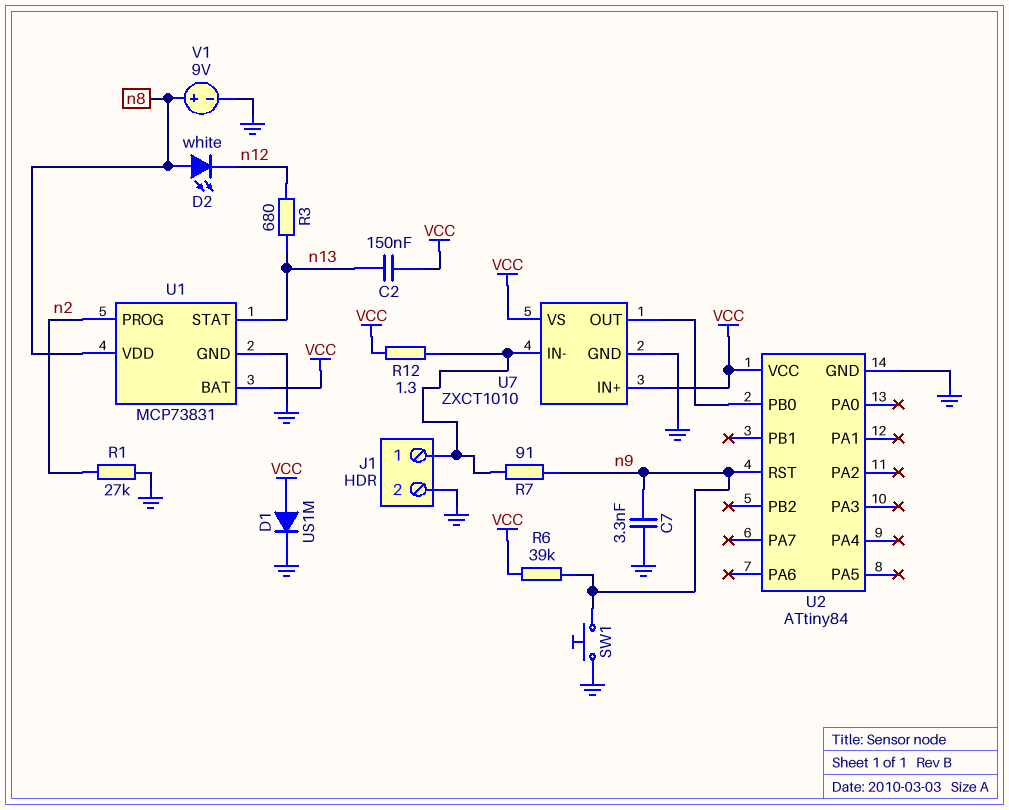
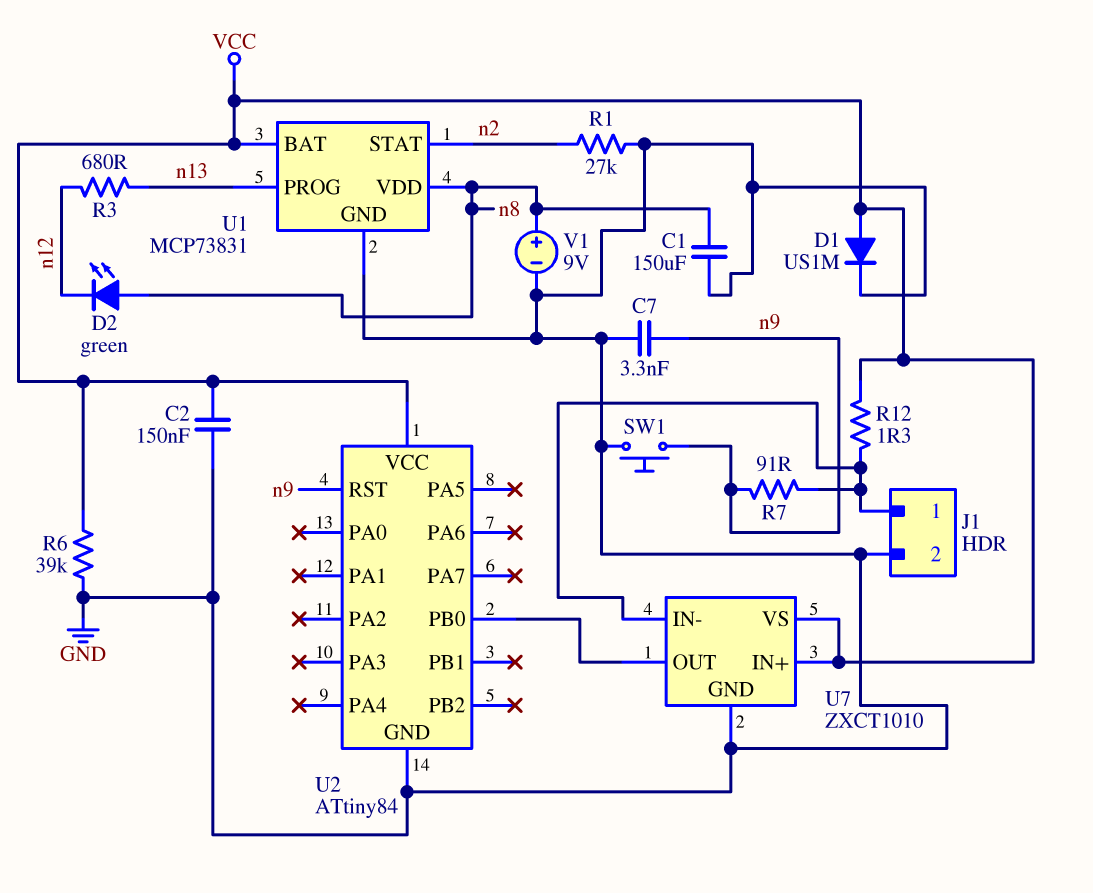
C1: none -> 150uF (GND, n8)
C2: 150nF (VCC, n13) -> 150nF (GND, VCC)
D2: LED white (A n8, K n12) -> LED green (A n8, K n12)
R6: 39k (VCC, n9) -> 39k (GND, VCC)
U1 pin PROG: n2 -> n13
U1 pin STAT: n13 -> n2

